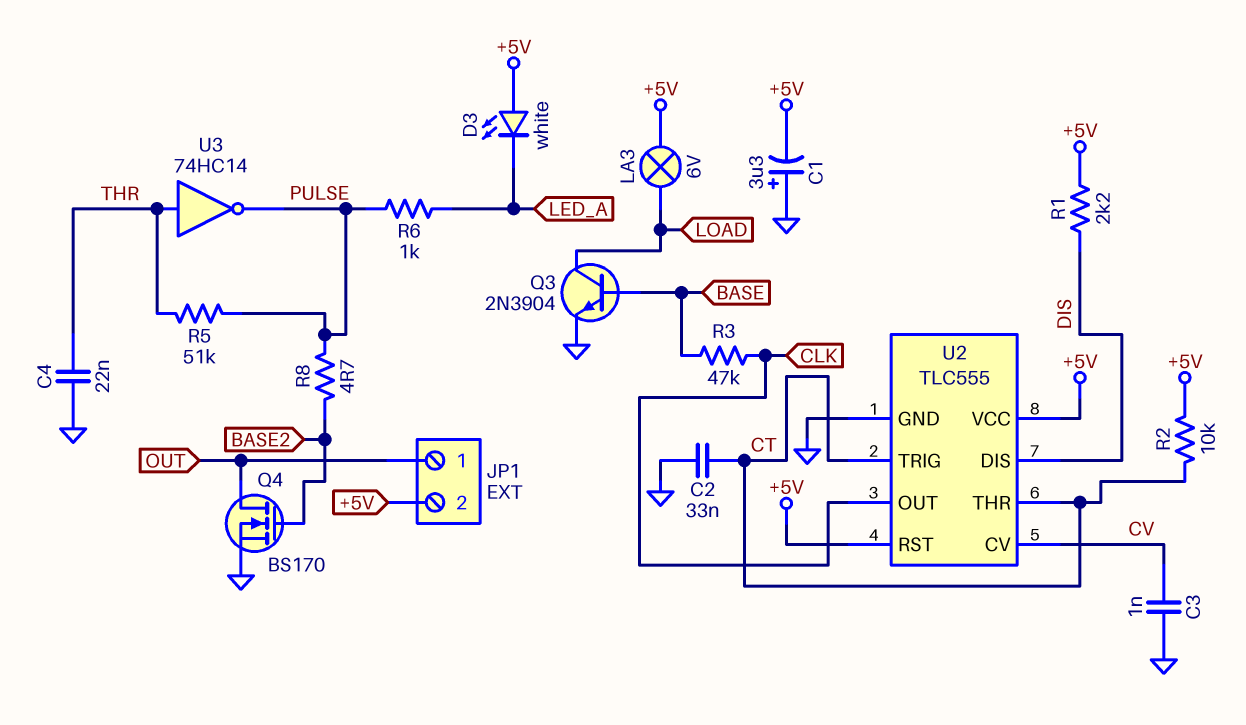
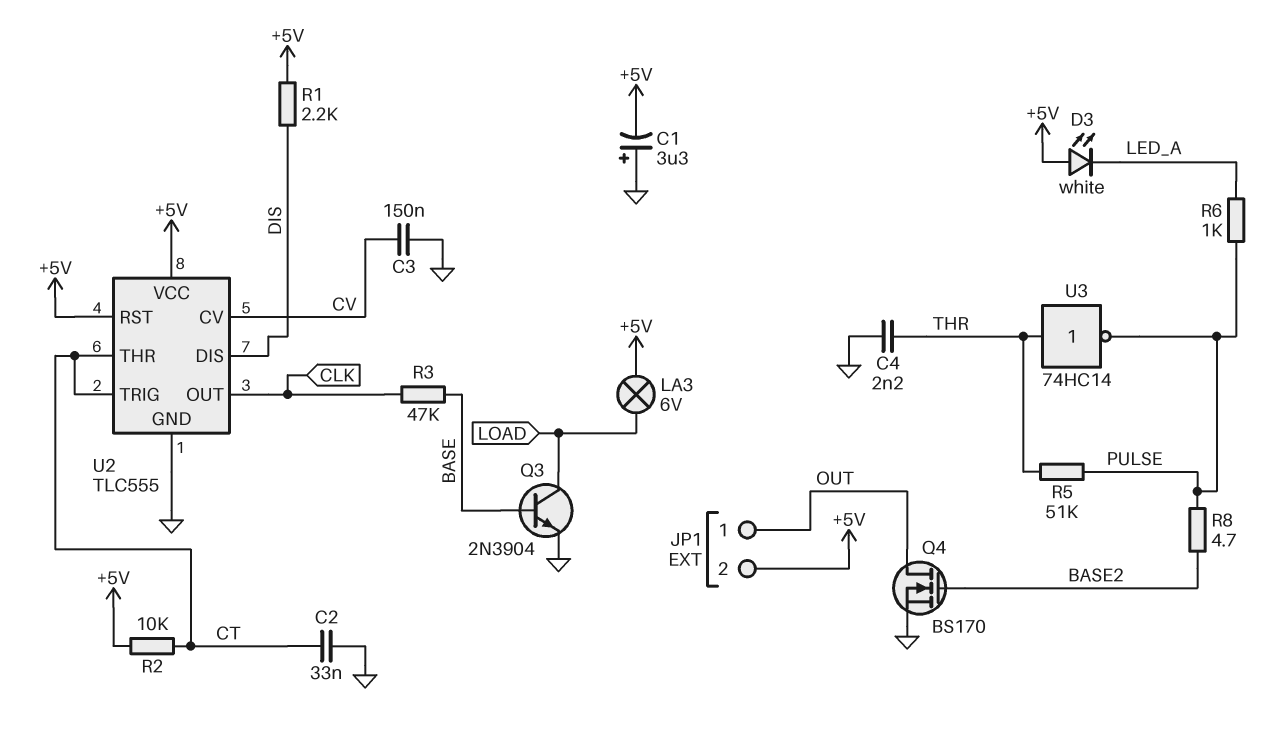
C3: 1nF (CV, GND) -> 150nF (CV, GND)
C4: 22nF (GND, THR) -> 2.2nF (GND, THR)

